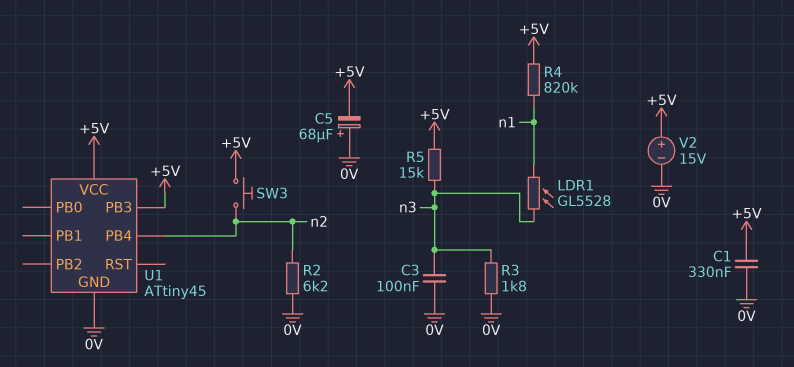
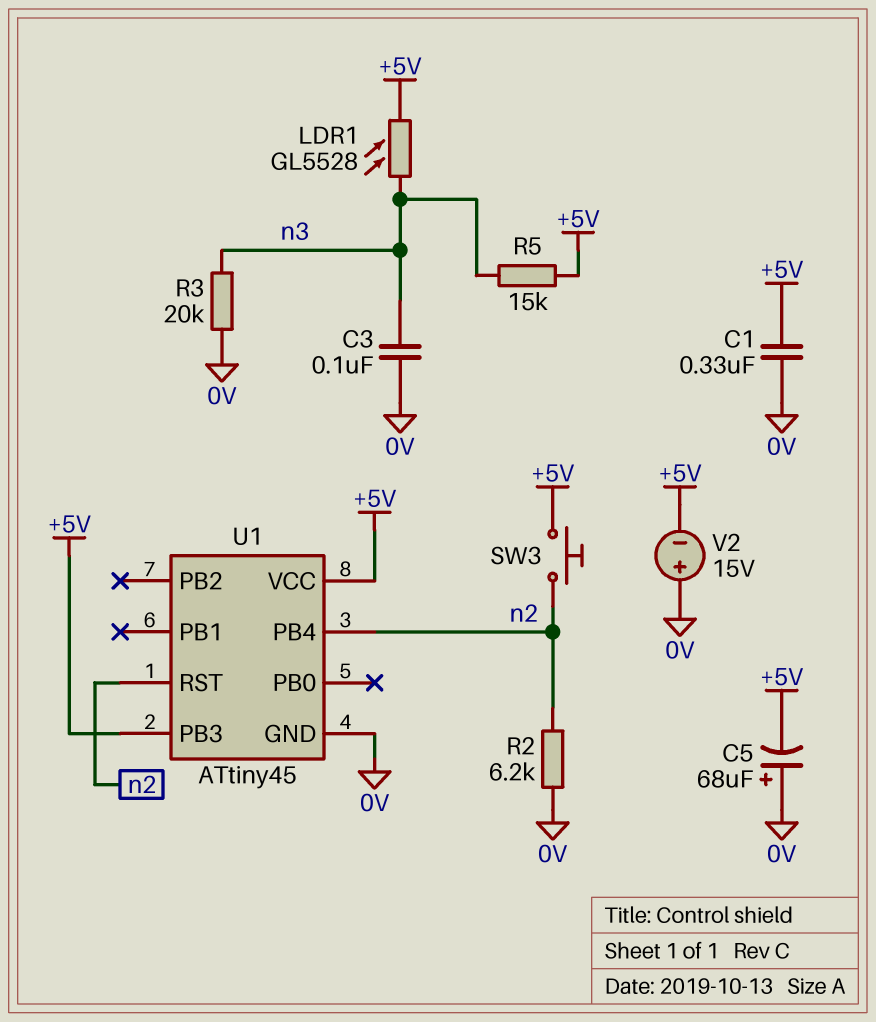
LDR1: GL5528 (n1, n3) -> GL5528 (+5V, n3)
R3: 1.8k (0V, n3) -> 20k (0V, n3)
R4: 820k (+5V, n1) -> none
U1 pin RST: none -> n2
V2: 15V (plus +5V, minus 0V) -> 15V (plus 0V, minus +5V)

